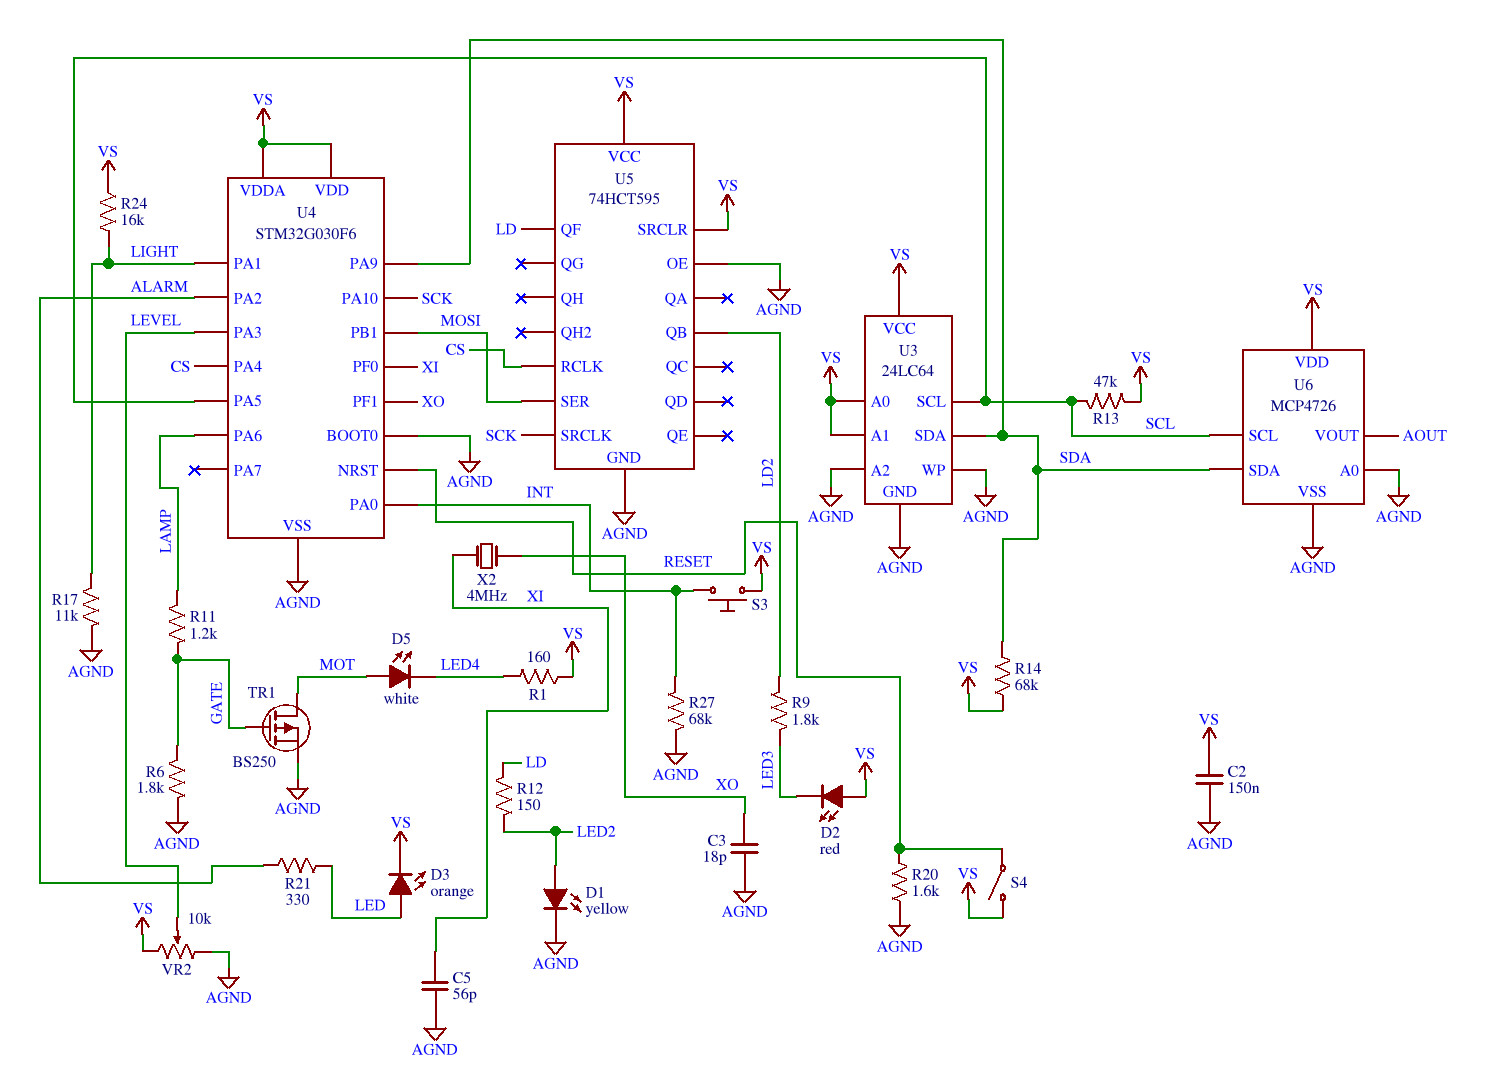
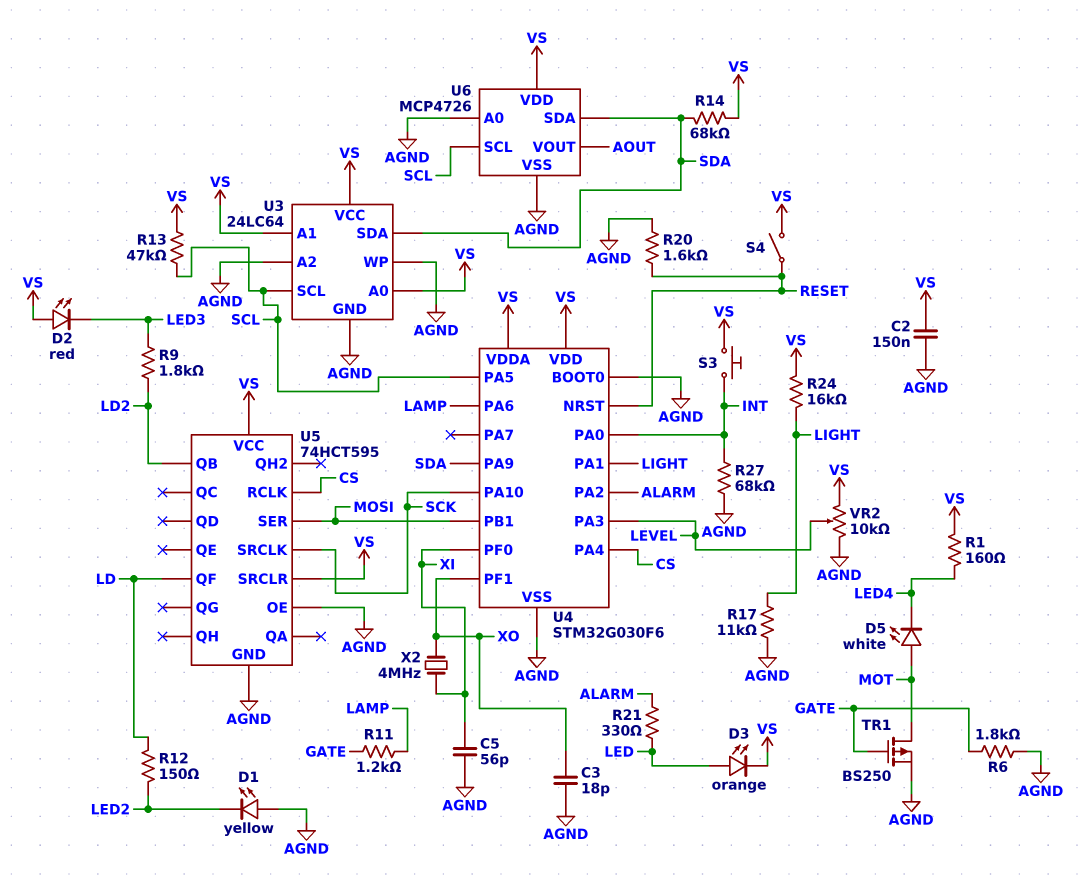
D1: LED yellow (A LED2, K AGND) -> LED yellow (A AGND, K LED2)

